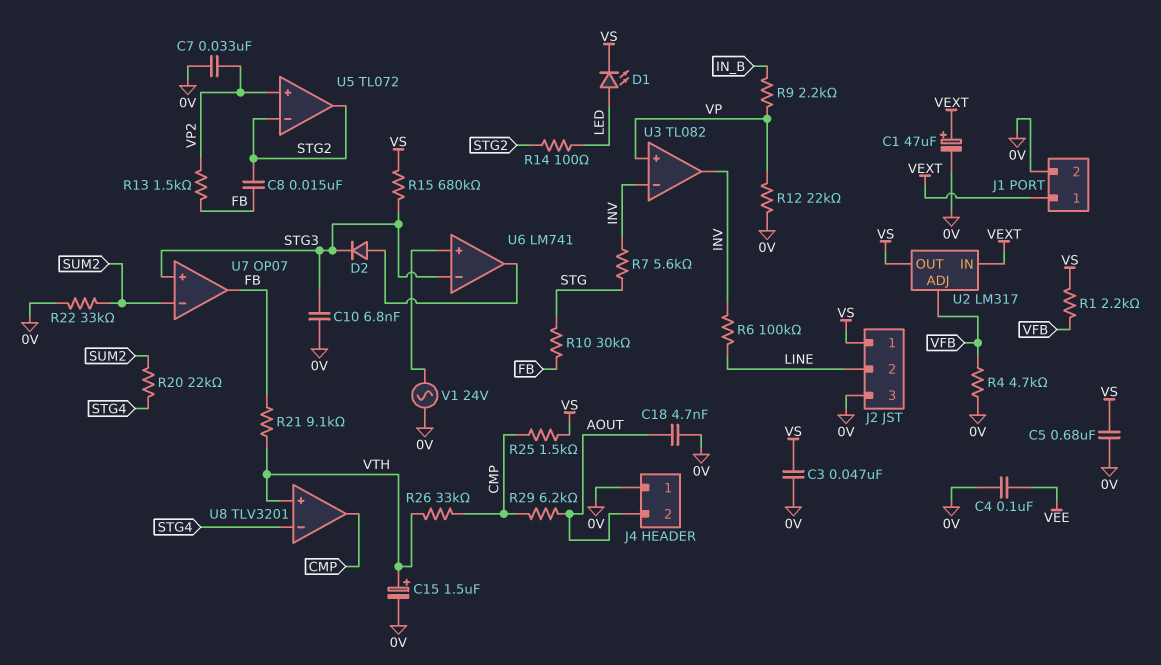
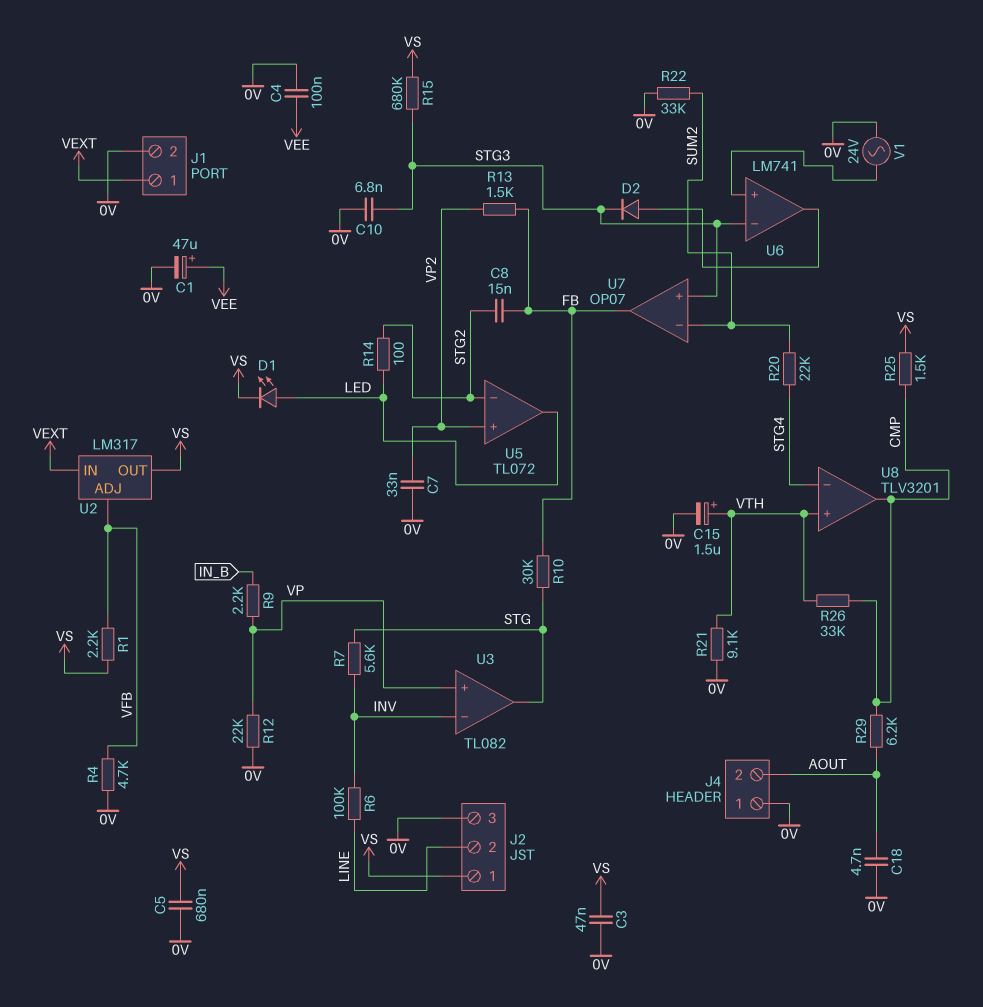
C1: 47uF (plus VEXT, minus 0V) -> 47uF (plus VEE, minus 0V)
R21: 9.1k (FB, VTH) -> 9.1k (0V, VTH)
U3 pin out: INV -> STG
U5 pin out: STG2 -> LED

